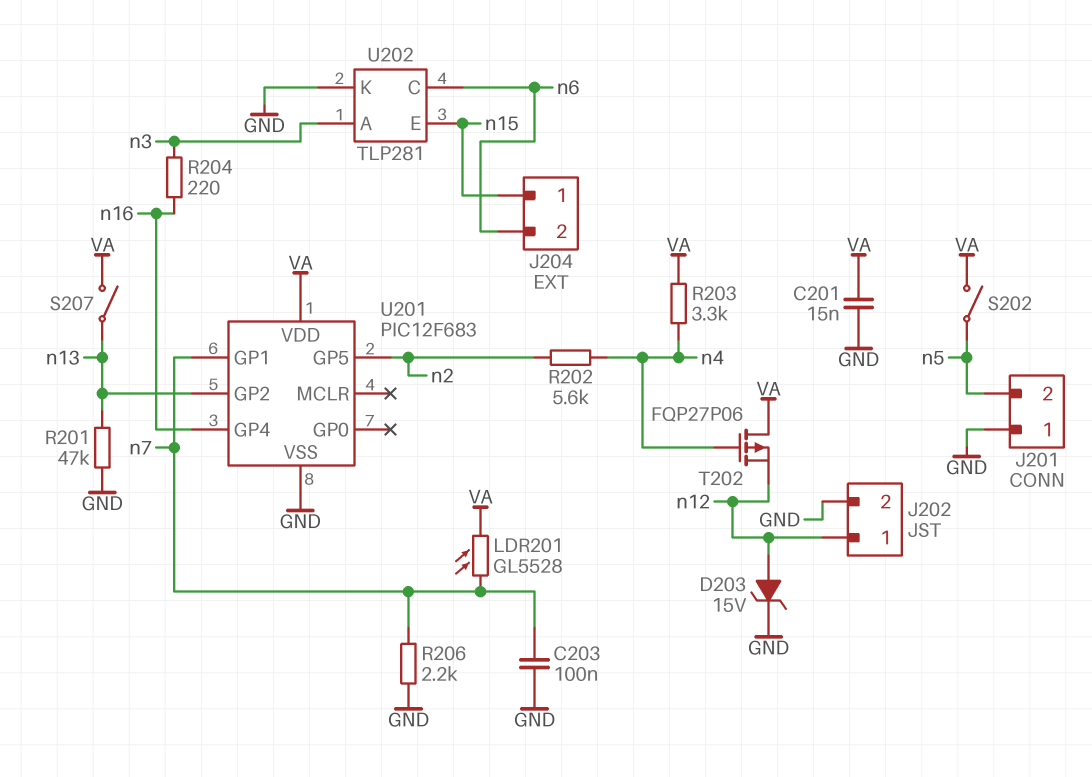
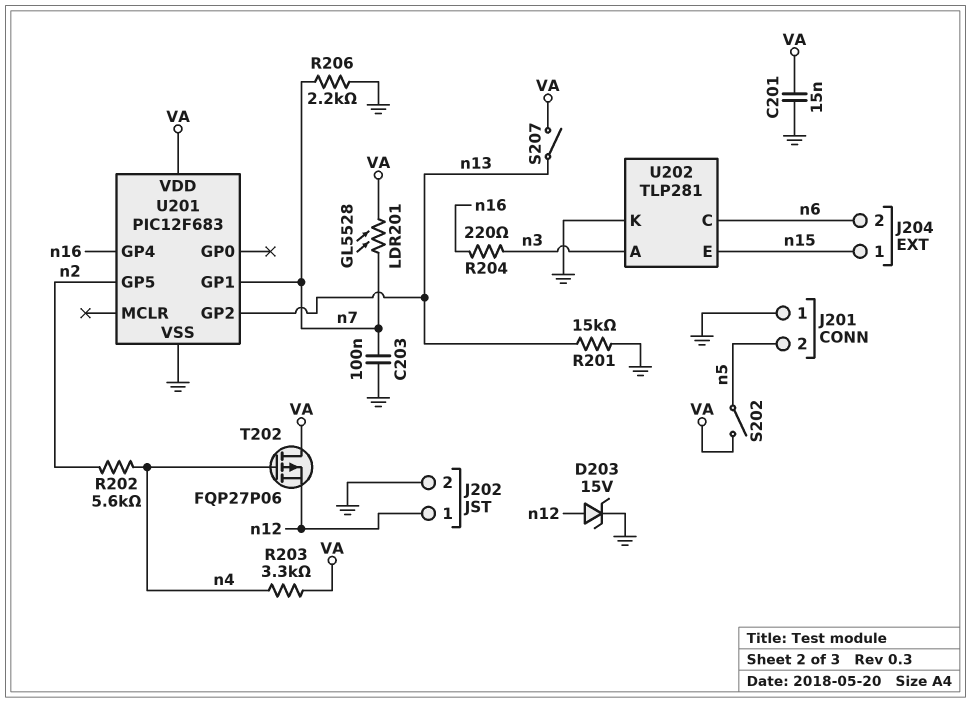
R201: 47k (GND, n13) -> 15k (GND, n13)

